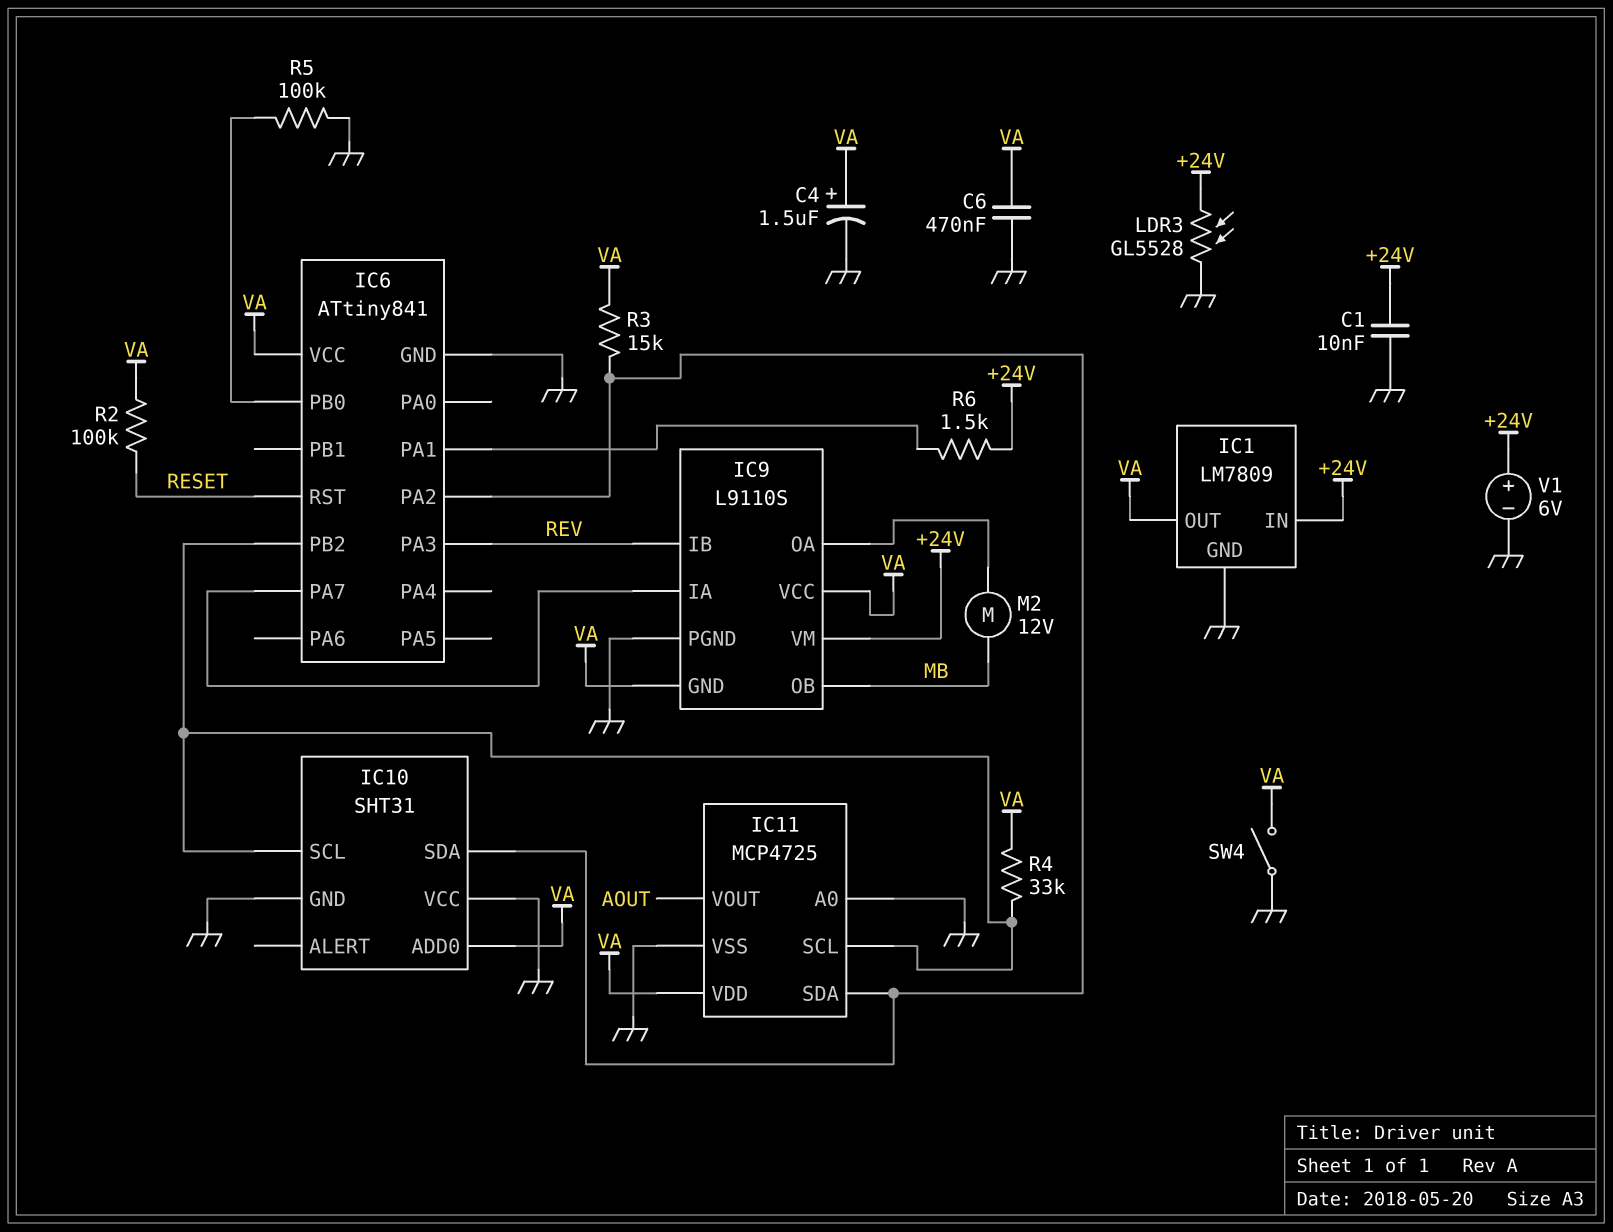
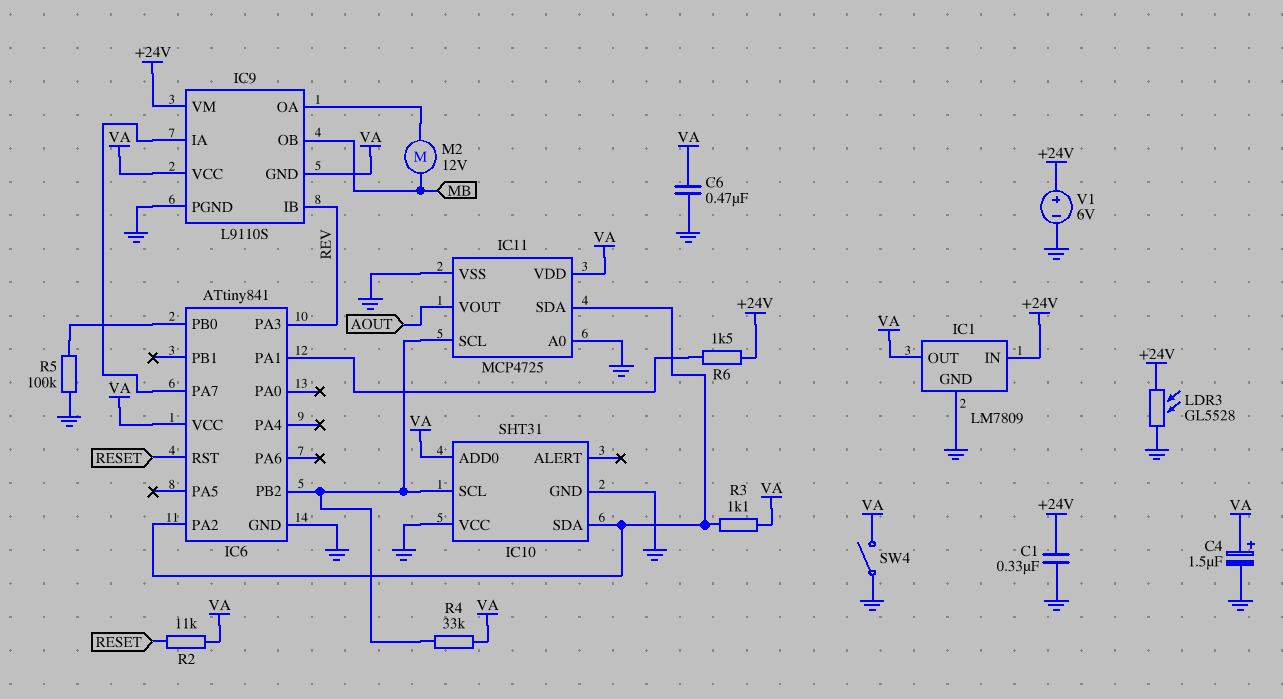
C1: 10nF (+24V, GND) -> 330nF (+24V, GND)
R2: 100k (RESET, VA) -> 11k (RESET, VA)
R3: 15k (IC6/PA2, VA) -> 1.1k (IC6/PA2, VA)

